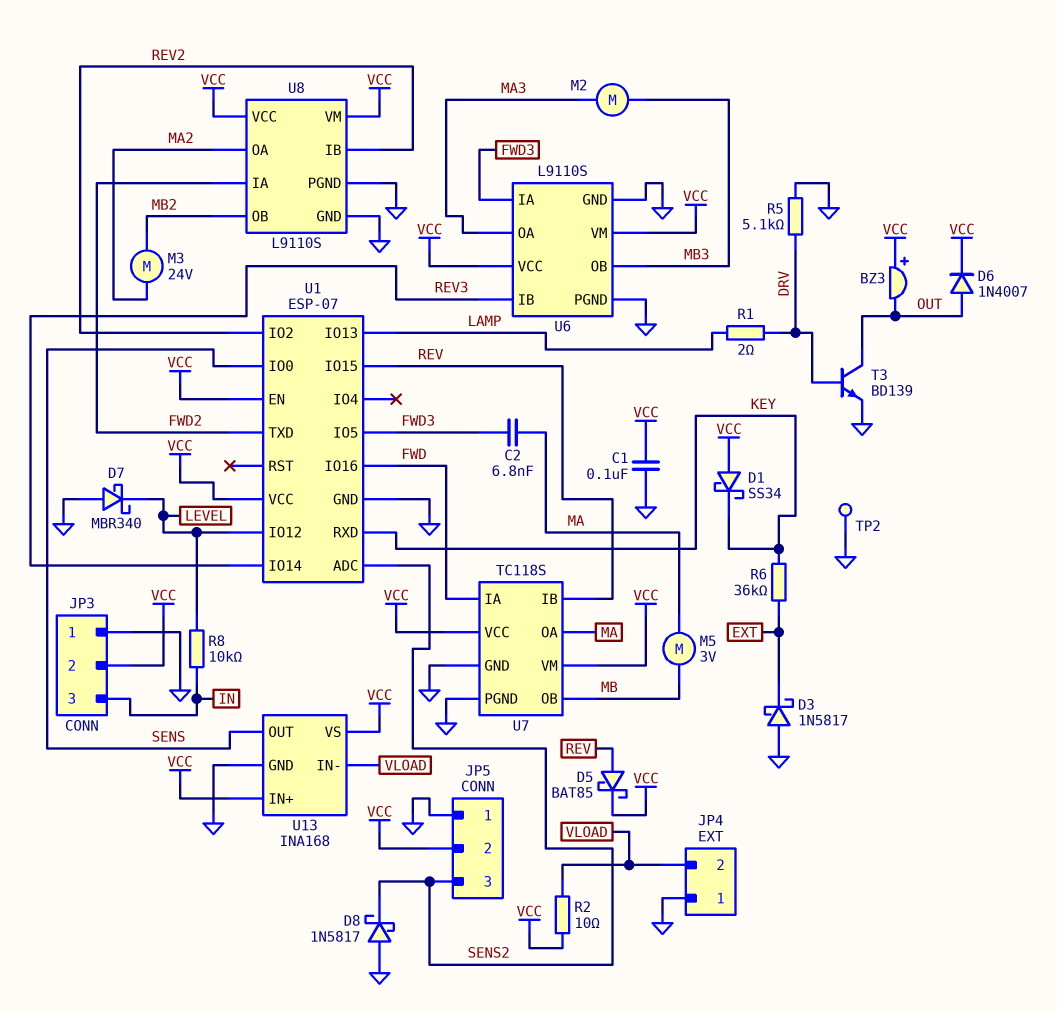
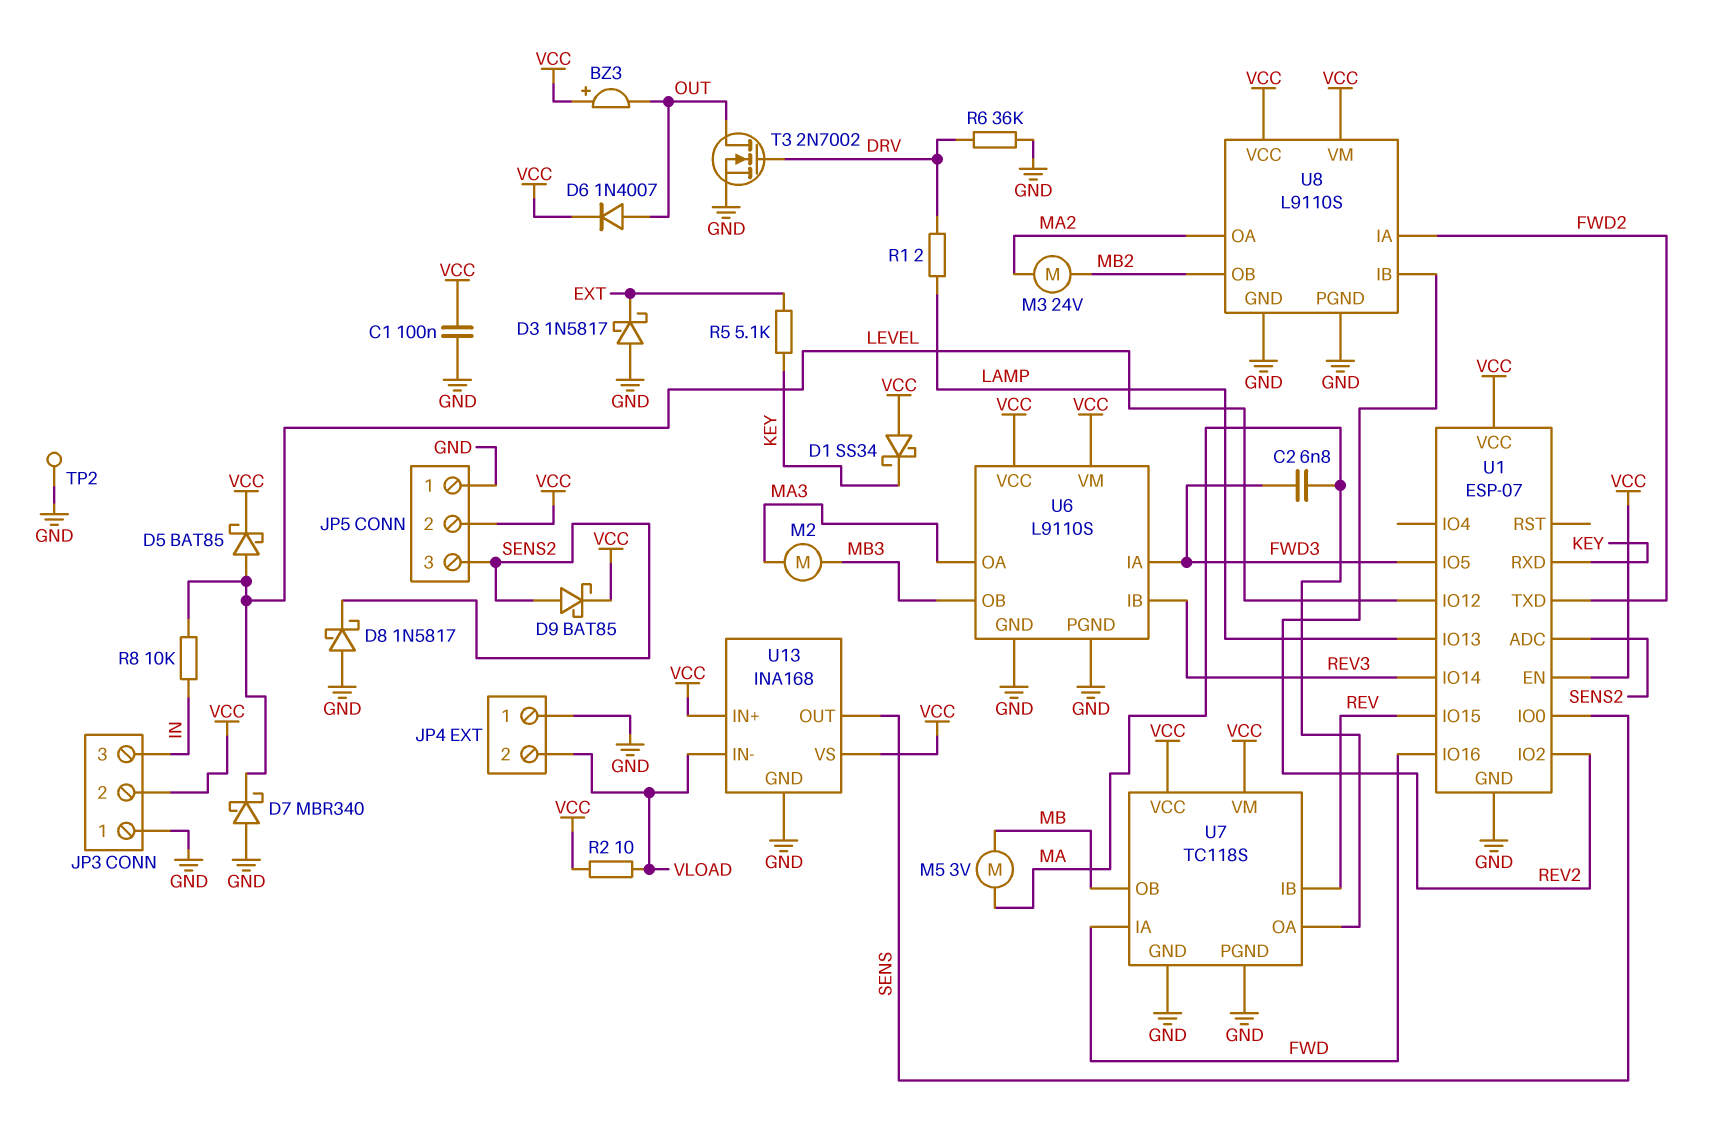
D5: schottky BAT85 (A REV, K VCC) -> schottky BAT85 (A LEVEL, K VCC)
D9: none -> schottky BAT85 (A SENS2, K VCC)
R5: 5.1k (DRV, GND) -> 5.1k (EXT, KEY)
R6: 36k (EXT, KEY) -> 36k (DRV, GND)
T3: NPN BD139 (B DRV, C OUT, E GND) -> NMOS 2N7002 (G DRV, D OUT, S GND)

